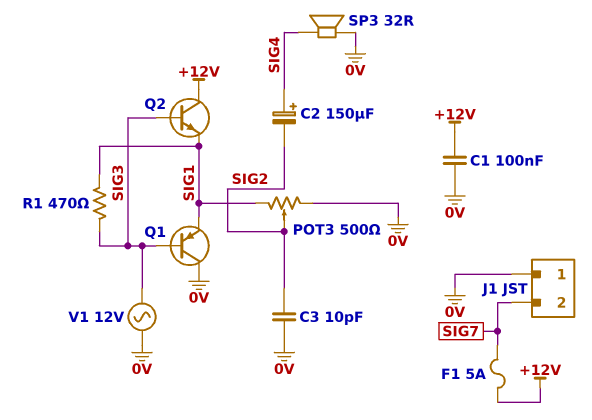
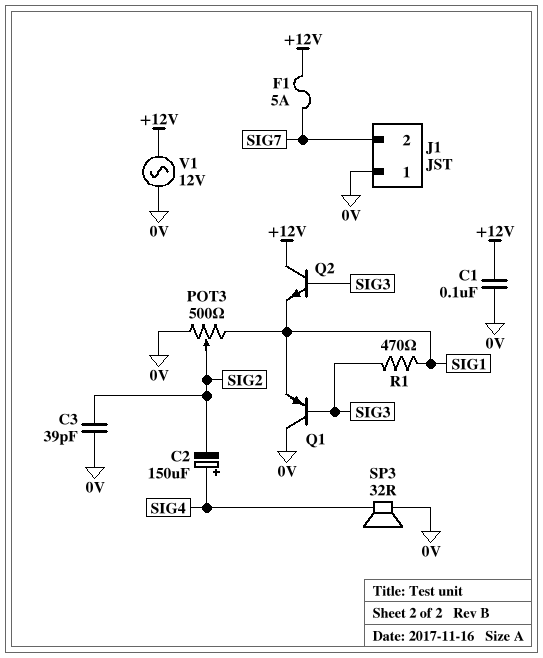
C3: 10pF (0V, SIG2) -> 39pF (0V, SIG2)
V1: AC 12V (0V, SIG3) -> AC 12V (+12V, 0V)

